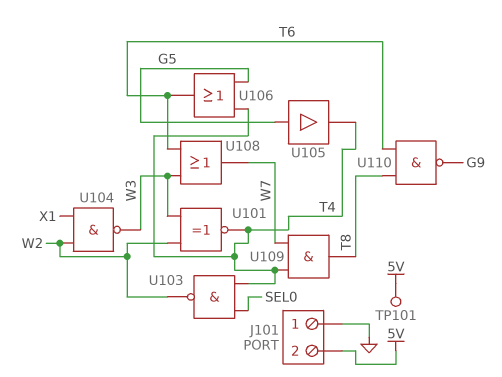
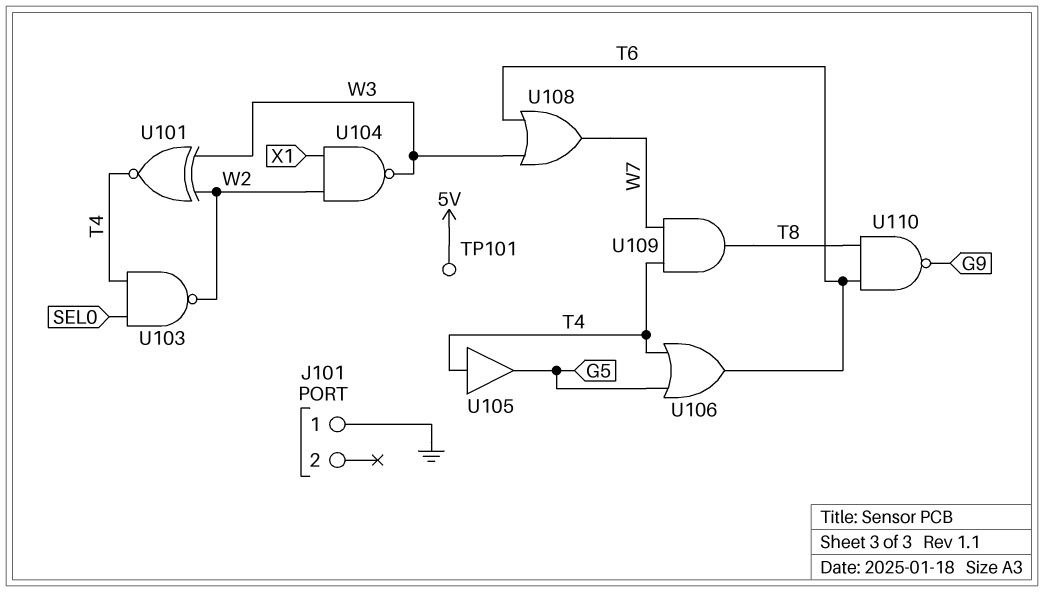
J101 pin 2: 5V -> none
U105: buffer (in G5, out T4) -> buffer (in T4, out G5)

